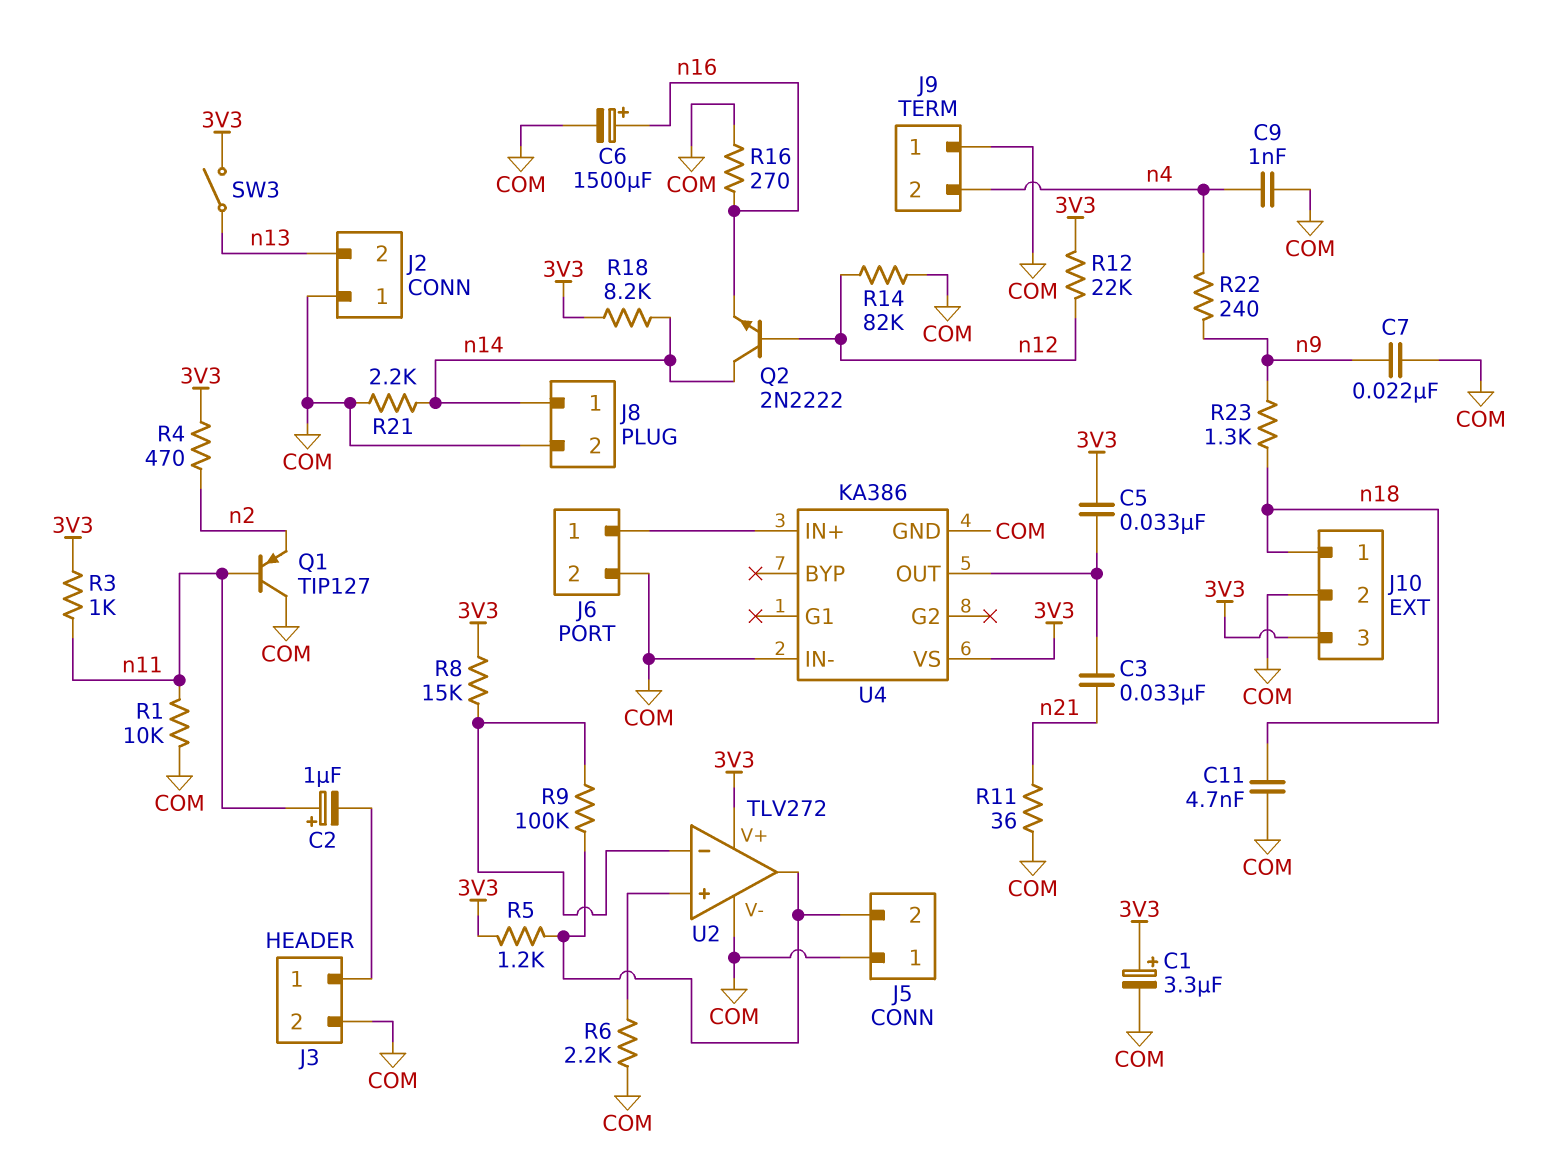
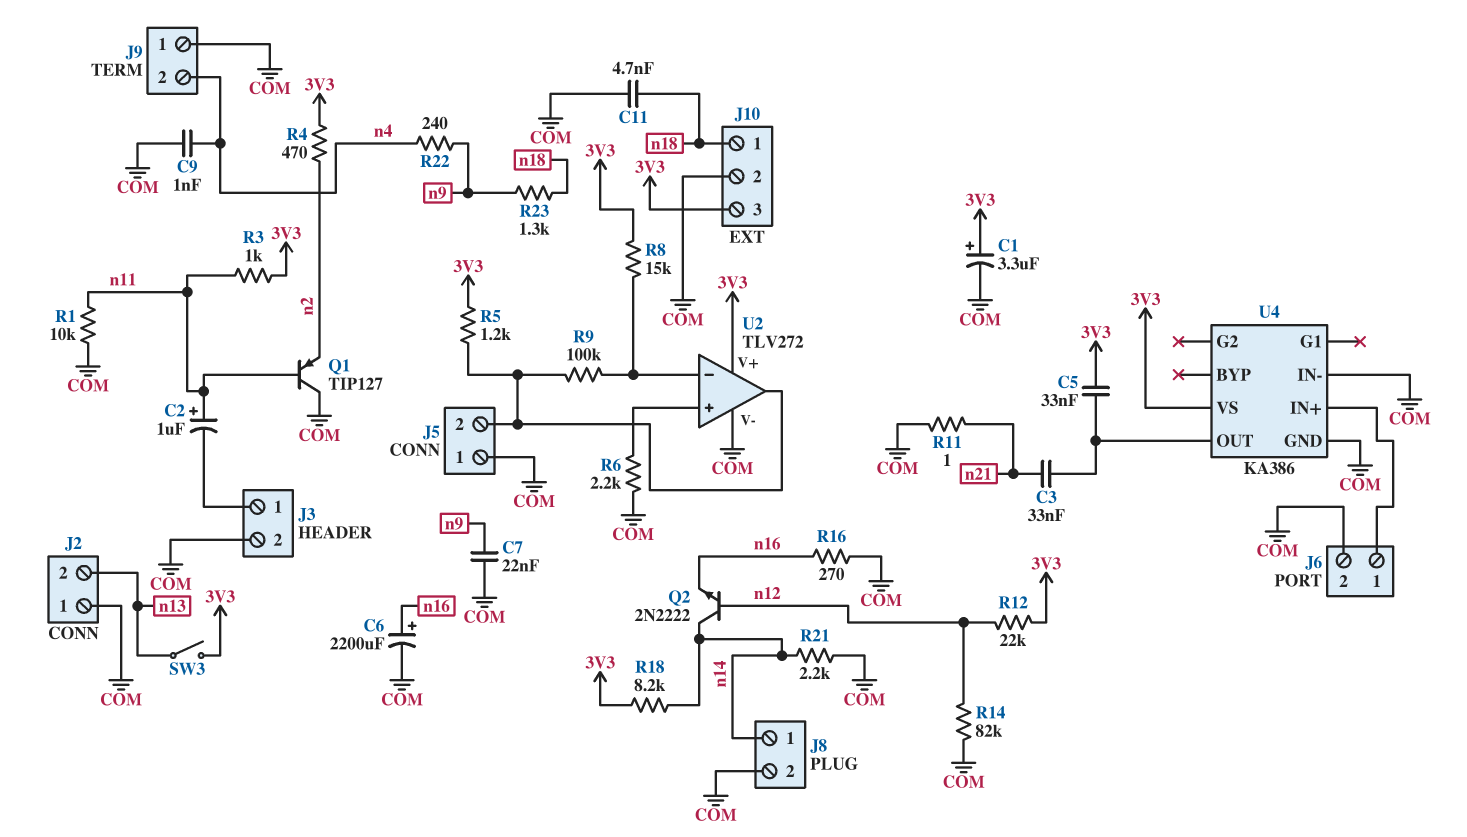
C6: 1500uF (plus n16, minus COM) -> 2200uF (plus n16, minus COM)
R11: 36 (COM, n21) -> 1 (COM, n21)

